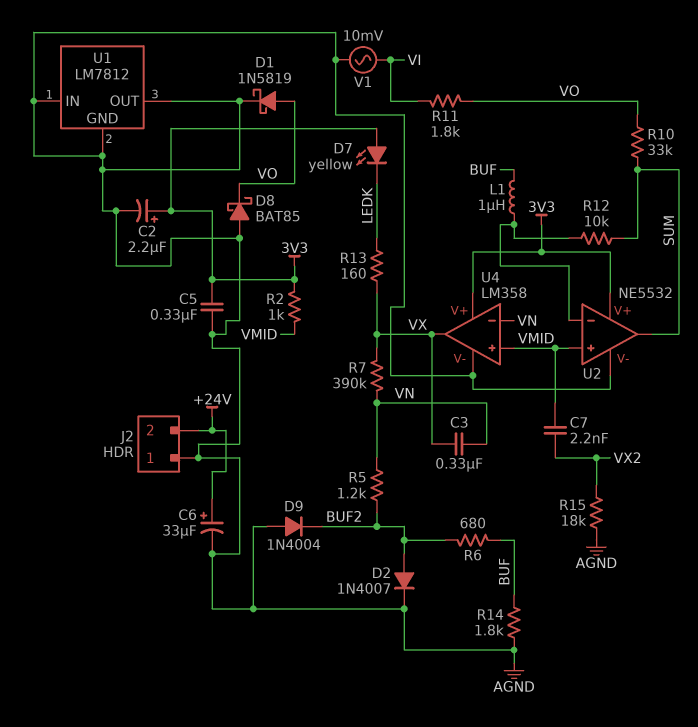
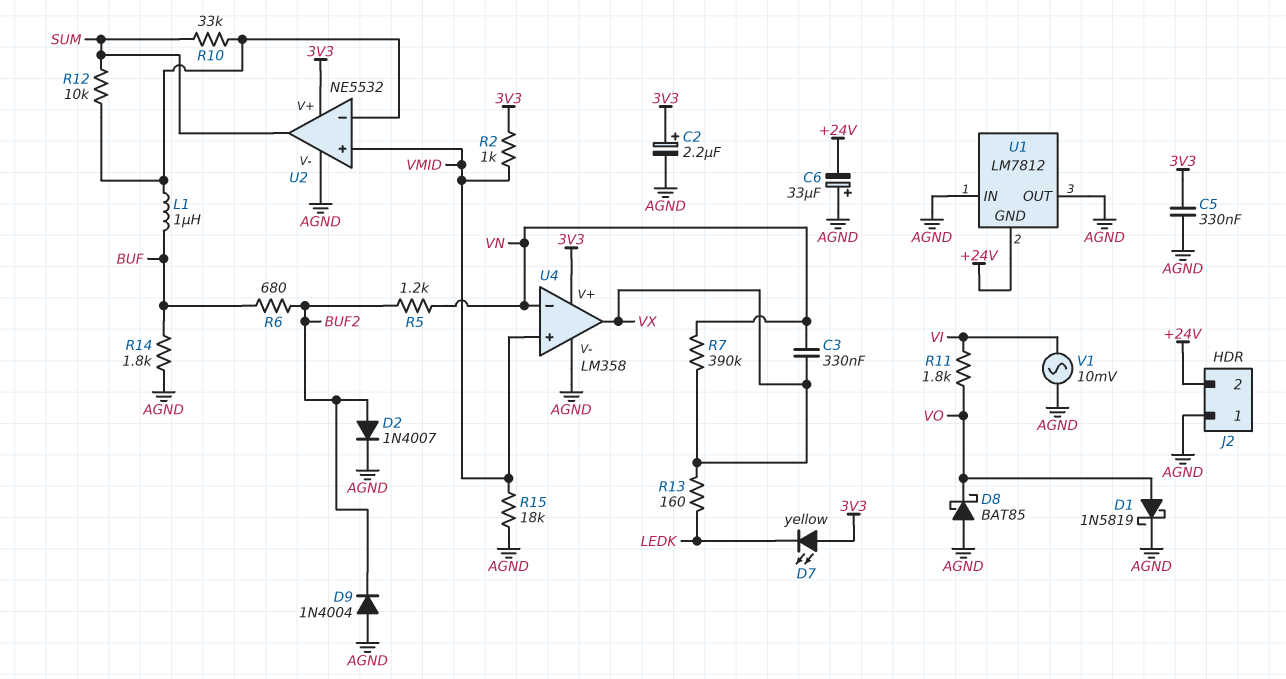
C6: 33uF (plus +24V, minus AGND) -> 33uF (plus AGND, minus +24V)
C7: 2.2nF (VMID, VX2) -> none
R10: 33k (SUM, VO) -> 33k (SUM, U2/in-)
R15: 18k (AGND, VX2) -> 18k (AGND, VMID)
U1 pin GND: AGND -> +24V

